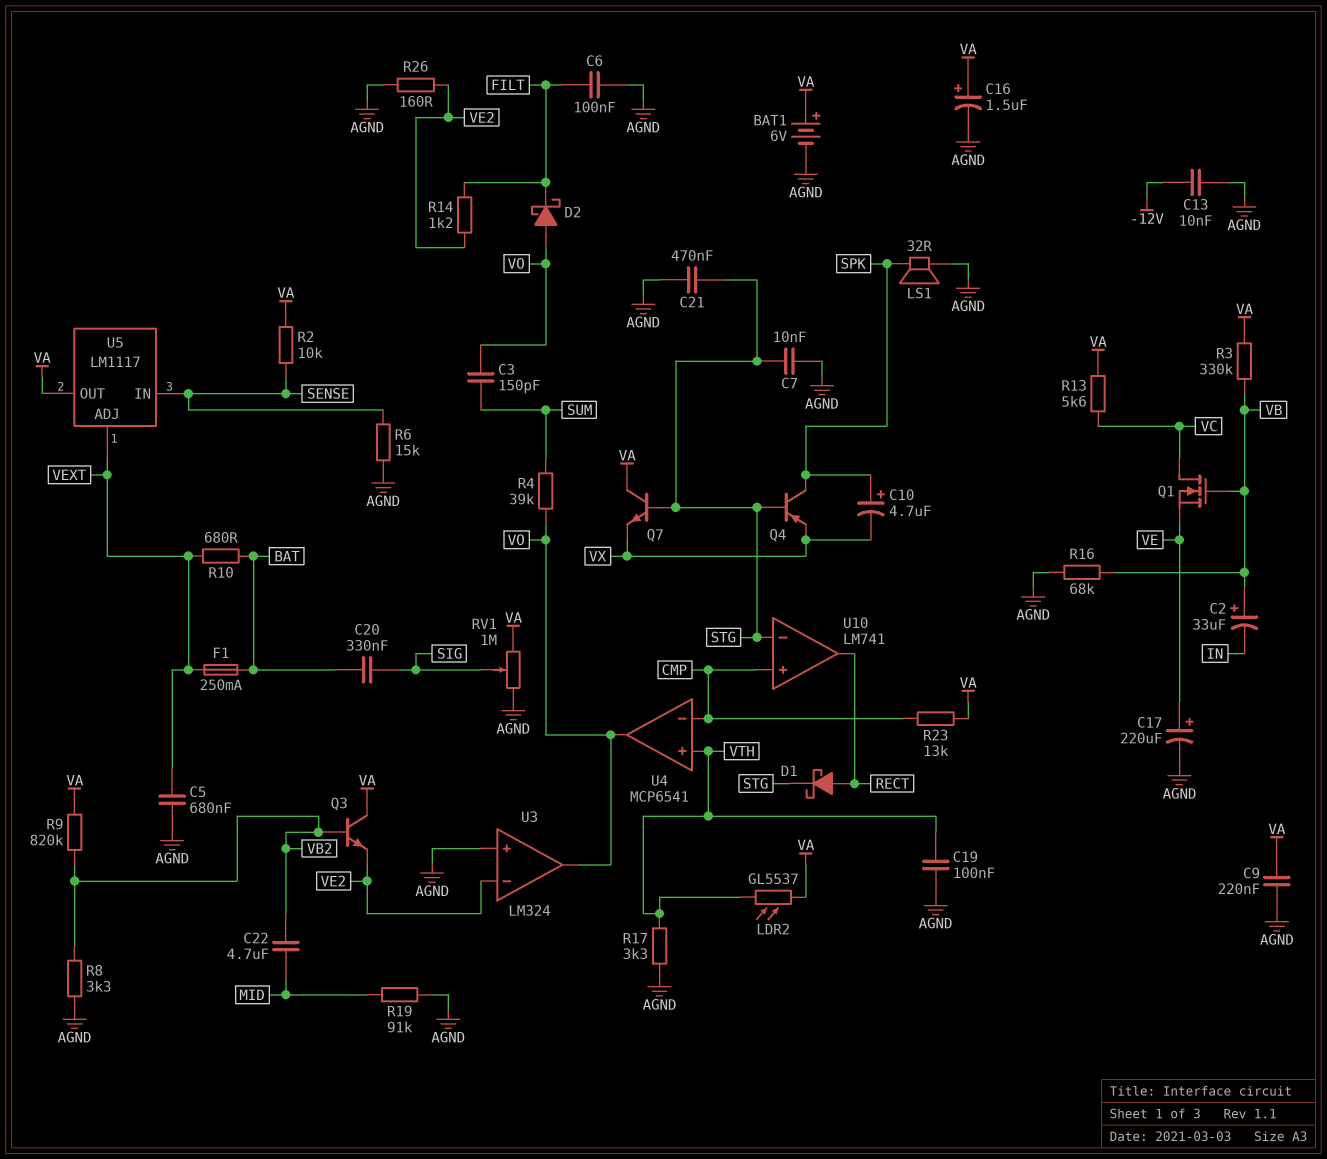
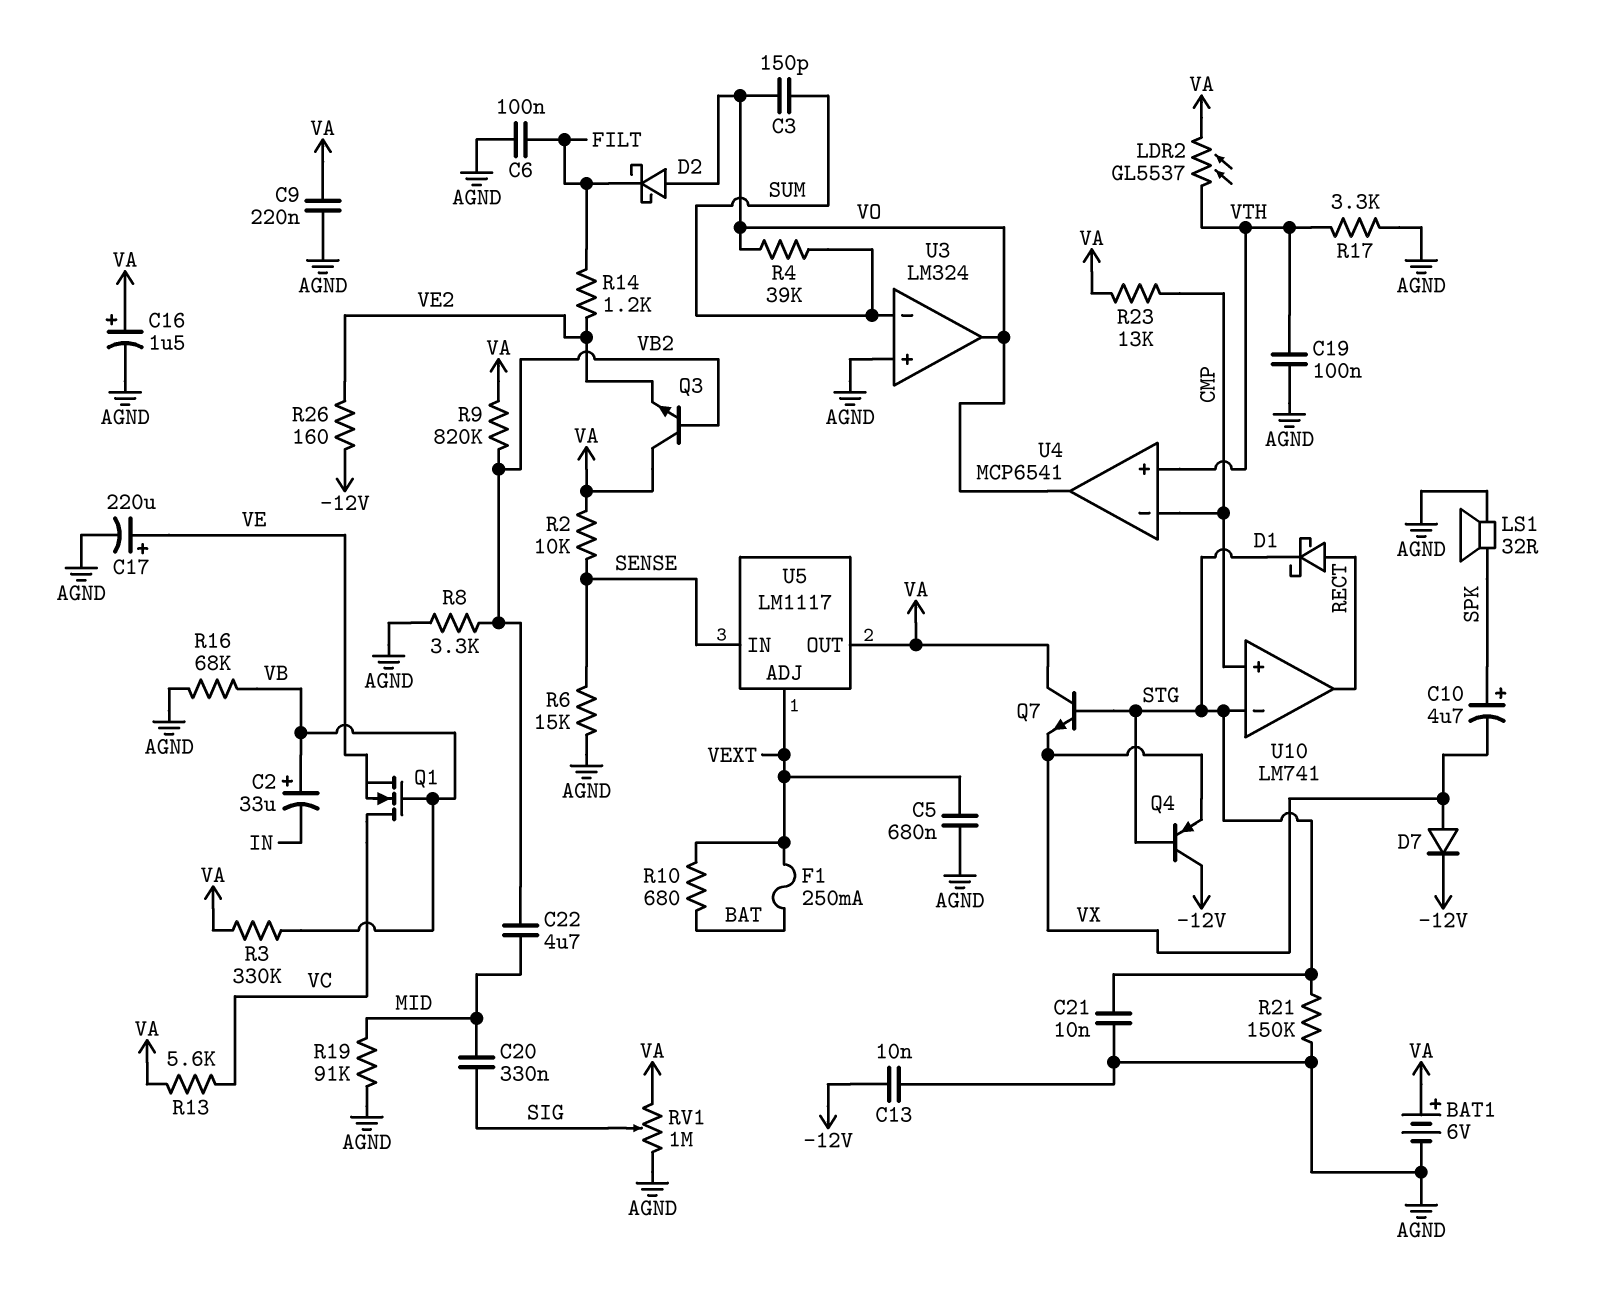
C7: 10nF (AGND, STG) -> none
C20: 330nF (BAT, SIG) -> 330nF (MID, SIG)
C21: 470nF (AGND, STG) -> 10nF (AGND, STG)
D7: none -> diode (A VX, K -12V)
Q4: PNP (B STG, C SPK, E VX) -> PNP (B STG, C -12V, E VX)
R21: none -> 150k (AGND, STG)
R26: 160 (AGND, VE2) -> 160 (-12V, VE2)
U3 pin in-: VE2 -> SUM

